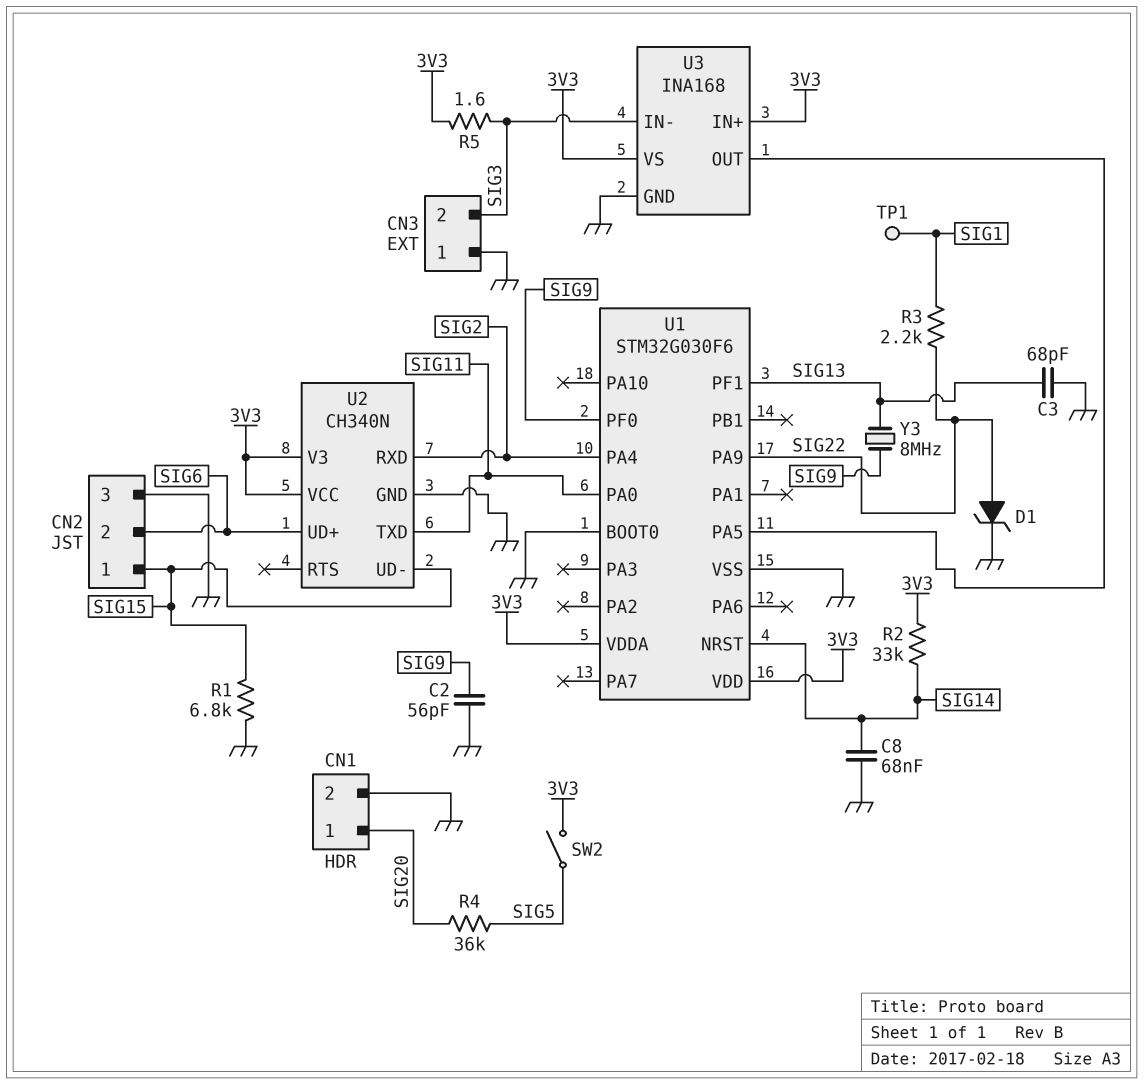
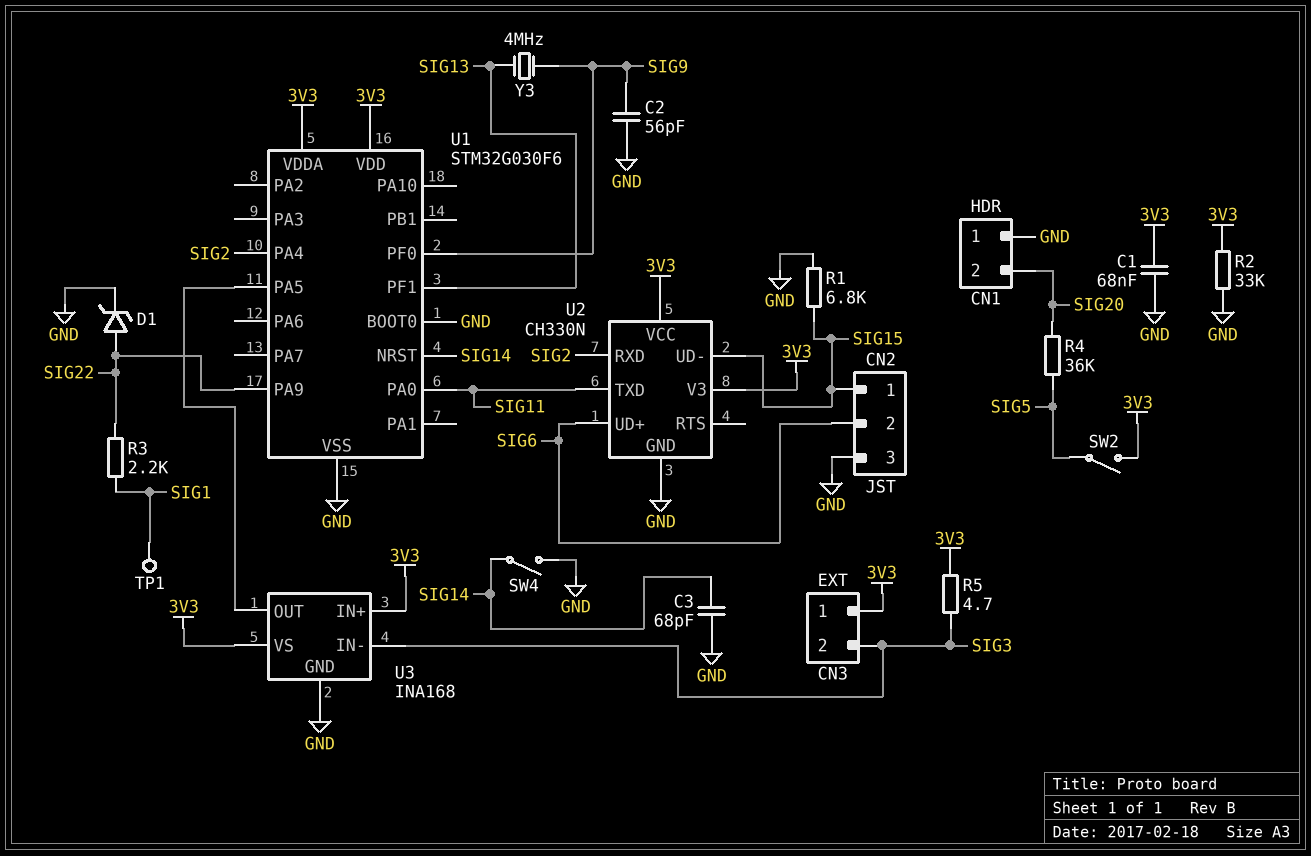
C1: none -> 68nF (3V3, GND)
C3: 68pF (GND, SIG13) -> 68pF (GND, SIG14)
C8: 68nF (GND, SIG14) -> none
CN1 pin 1: SIG20 -> GND
CN1 pin 2: GND -> SIG20
CN3 pin 1: GND -> 3V3
R2: 33k (3V3, SIG14) -> 33k (3V3, GND)
R5: 1.6 (3V3, SIG3) -> 4.7 (3V3, SIG3)
SW4: none -> switch (GND, SIG14)
U2: CH340N -> CH330N
Y3: 8MHz (SIG9, SIG13) -> 4MHz (SIG9, SIG13)

